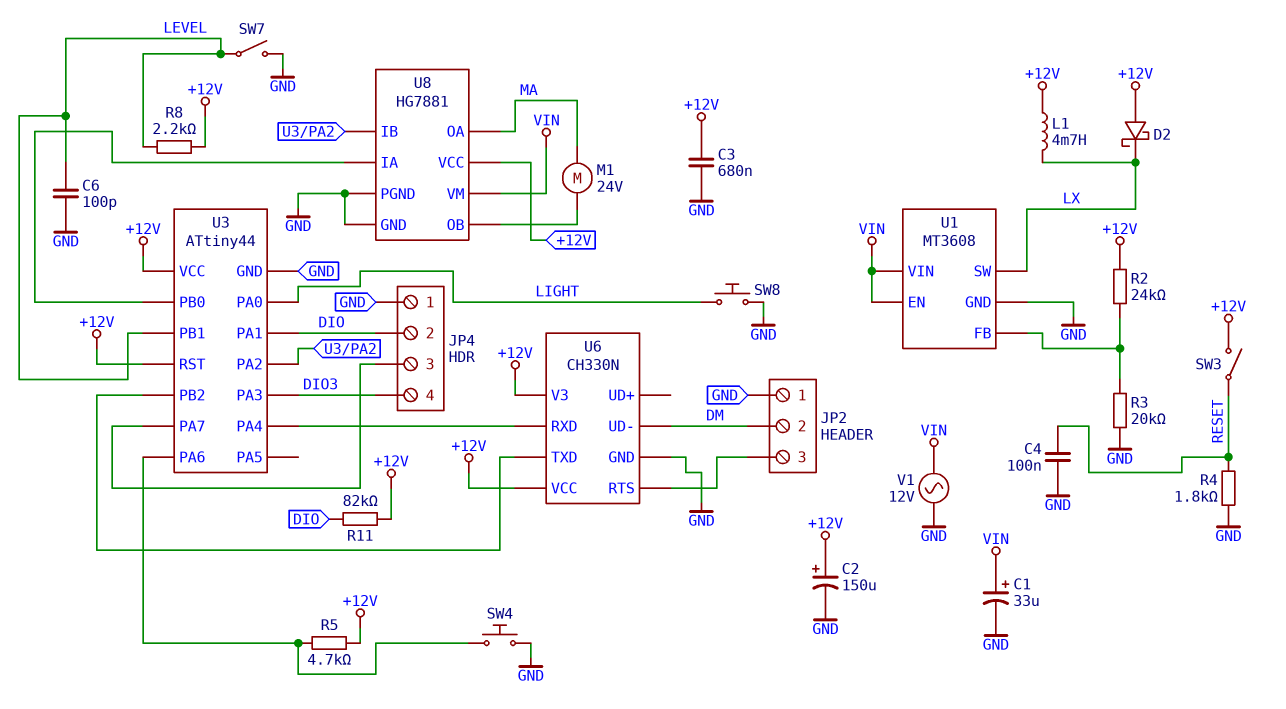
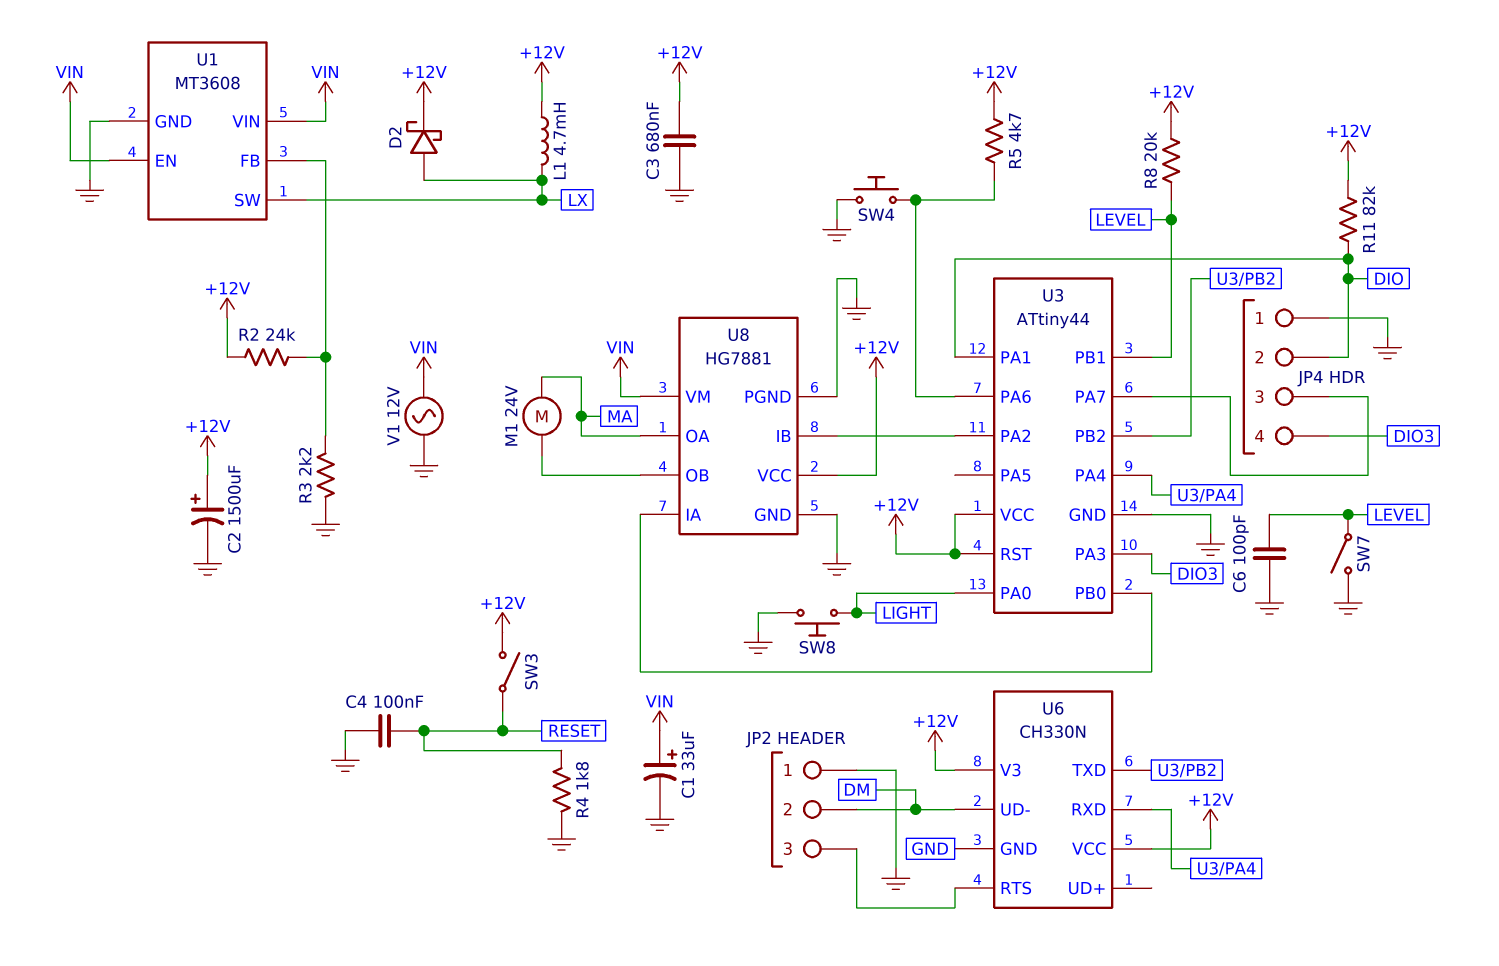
C2: 150uF (plus +12V, minus GND) -> 1500uF (plus +12V, minus GND)
D2: schottky (A +12V, K LX) -> schottky (A LX, K +12V)
R3: 20k (GND, U1/FB) -> 2.2k (GND, U1/FB)
R8: 2.2k (+12V, LEVEL) -> 20k (+12V, LEVEL)

